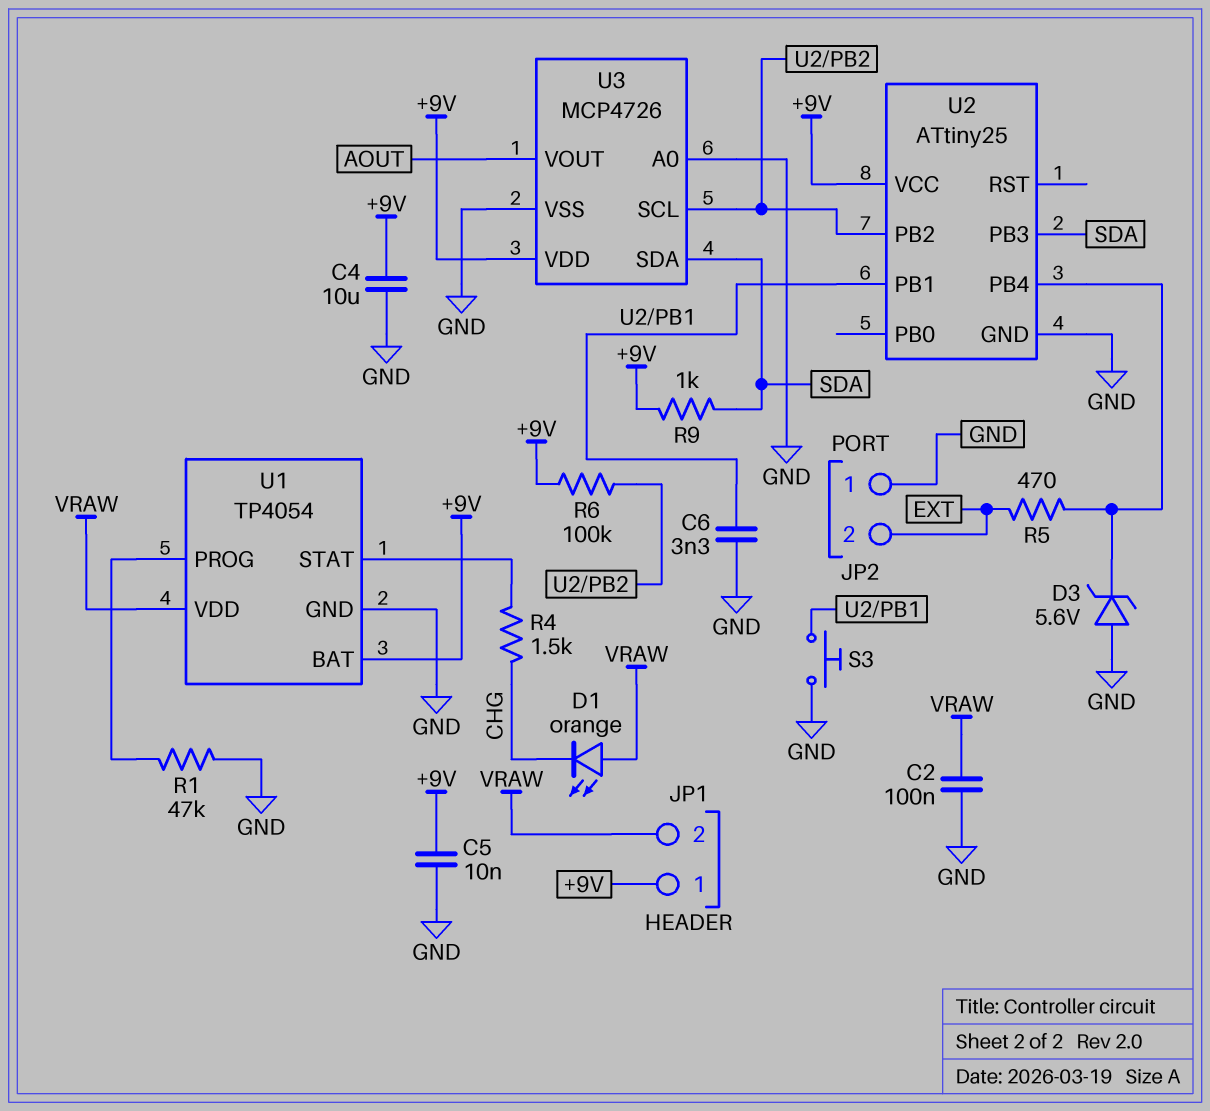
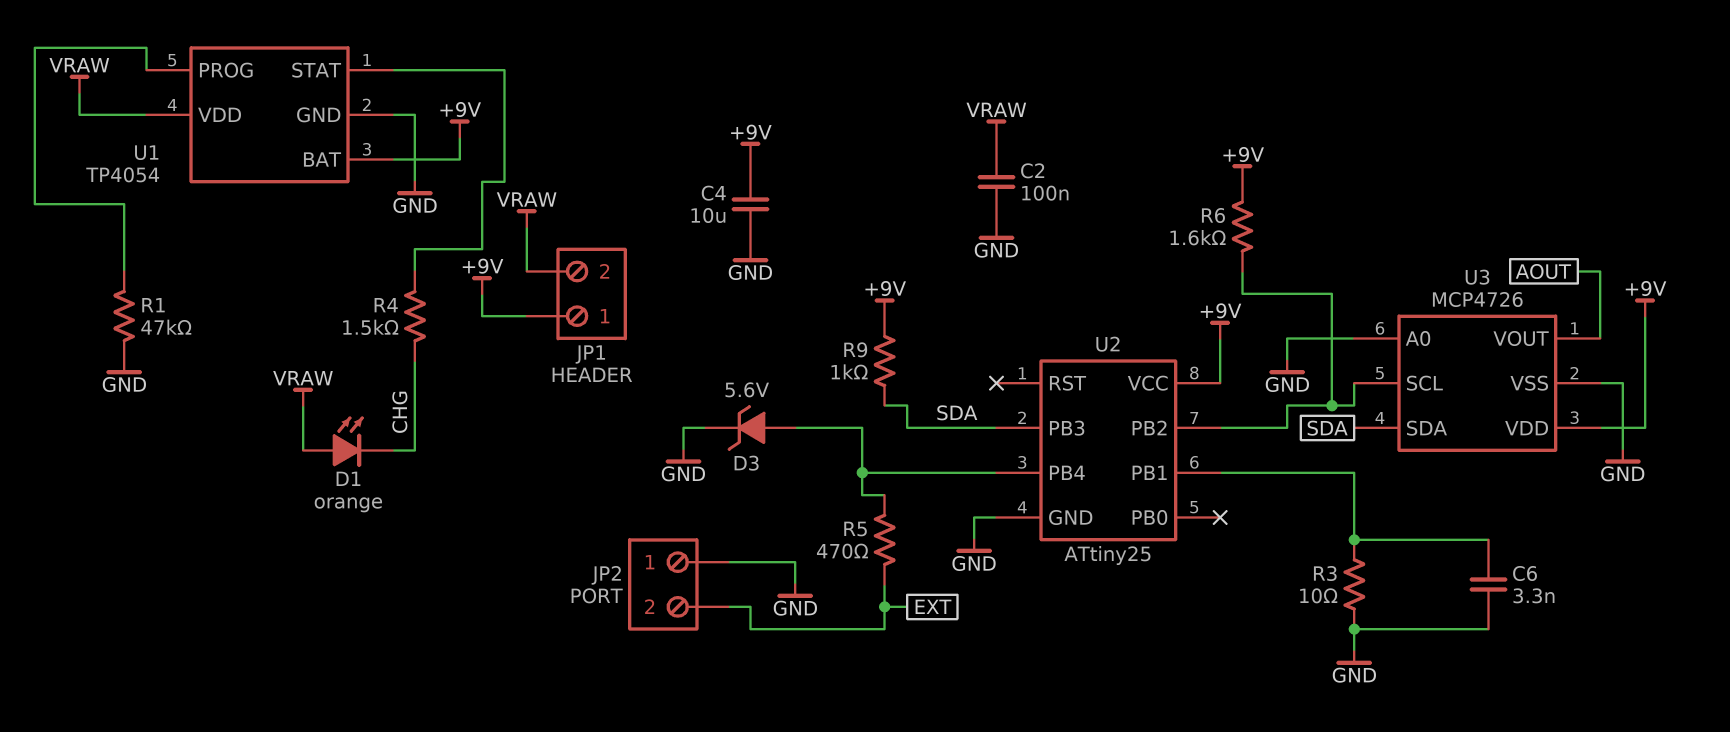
C5: 10nF (+9V, GND) -> none
D3: zener 5.6V (A GND, K U2/PB4) -> zener 5.6V (A U2/PB4, K GND)
R3: none -> 10 (GND, U2/PB1)
R6: 100k (+9V, U2/PB2) -> 1.6k (+9V, U2/PB2)
S3: button (GND, U2/PB1) -> none

